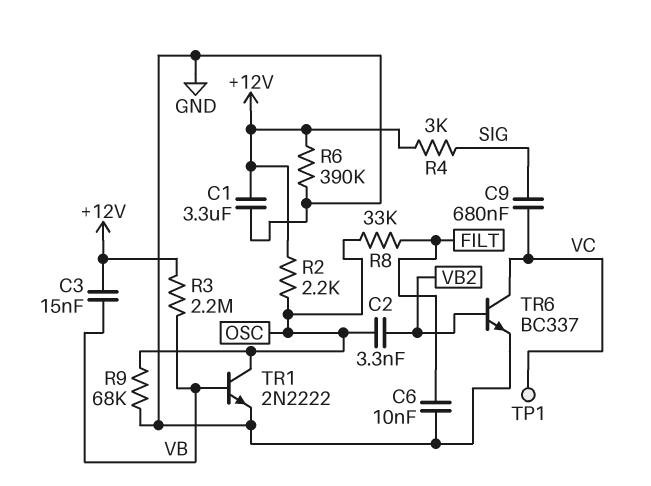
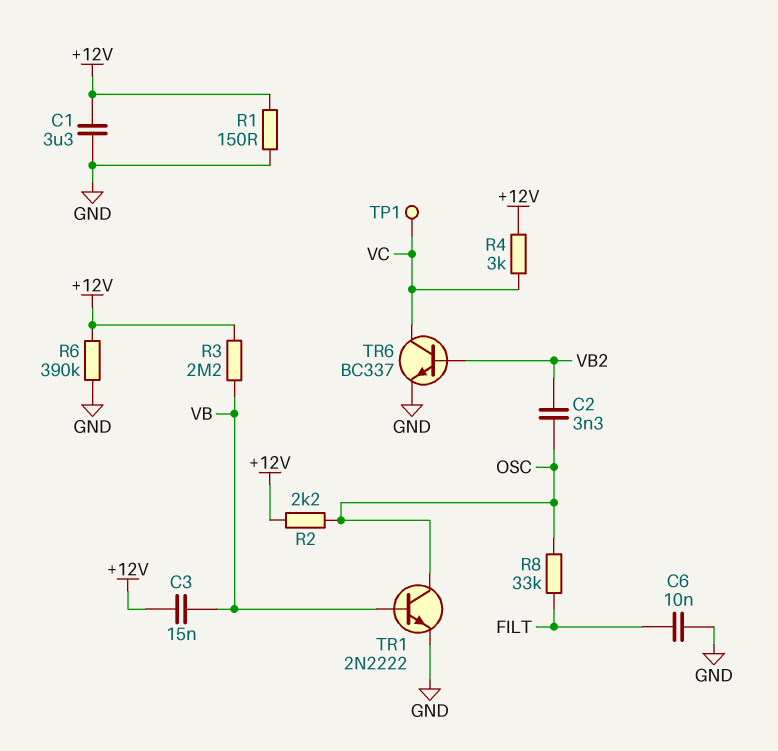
C9: 680nF (SIG, VC) -> none
R1: none -> 150 (+12V, GND)
R4: 3k (+12V, SIG) -> 3k (+12V, VC)
R9: 68k (GND, OSC) -> none

